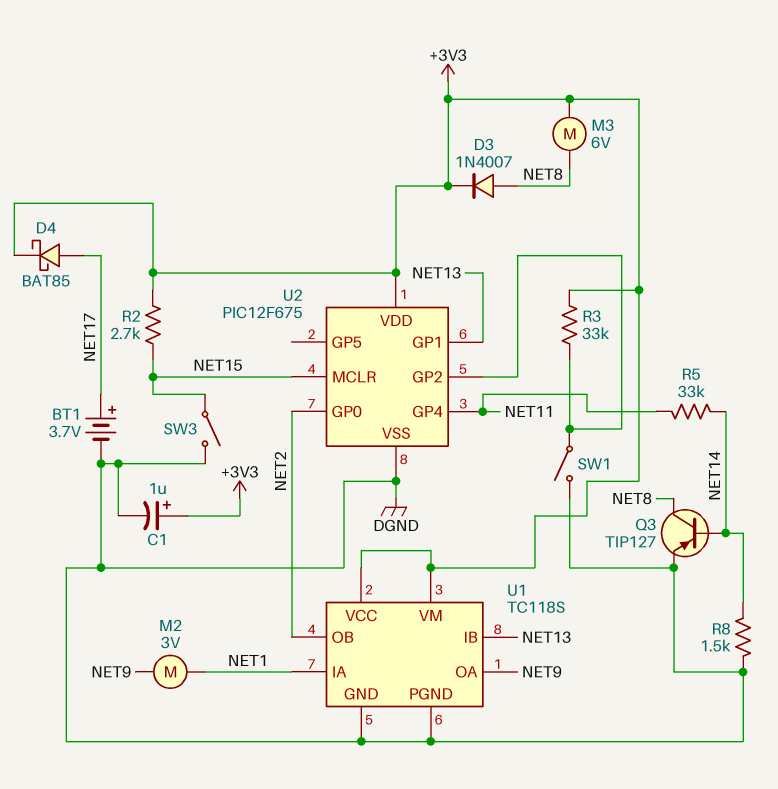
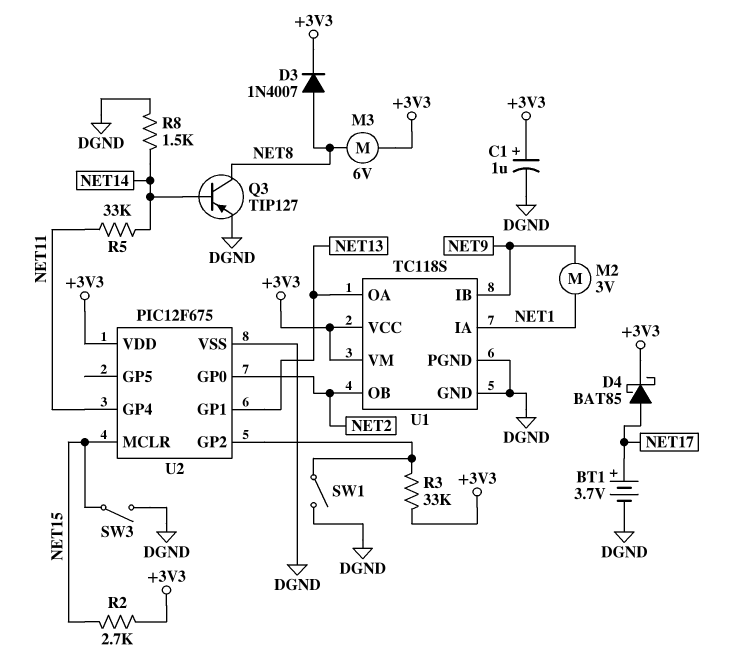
U1 pin IB: NET13 -> NET9
U1 pin OA: NET9 -> NET13

